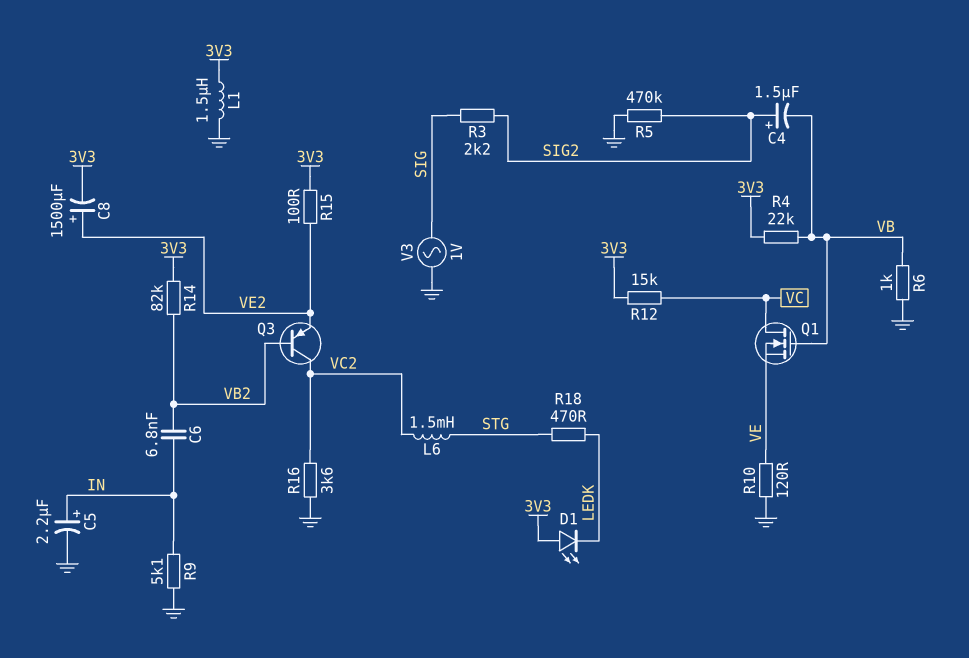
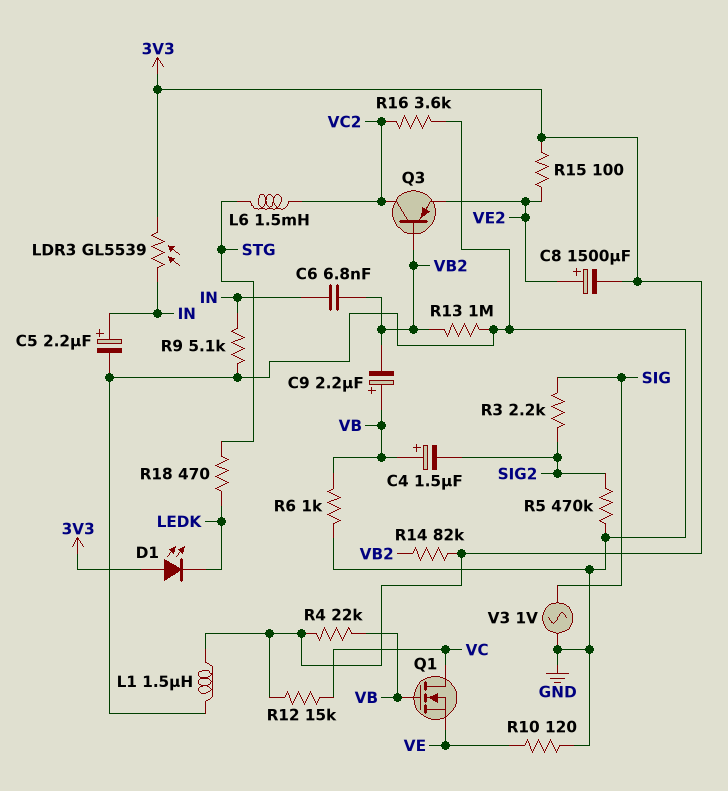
C4: 1.5uF (plus SIG2, minus VB) -> 1.5uF (plus VB, minus SIG2)
C9: none -> 2.2uF (plus VB, minus VB2)
LDR3: none -> GL5539 (3V3, IN)
R13: none -> 1M (GND, VB2)

